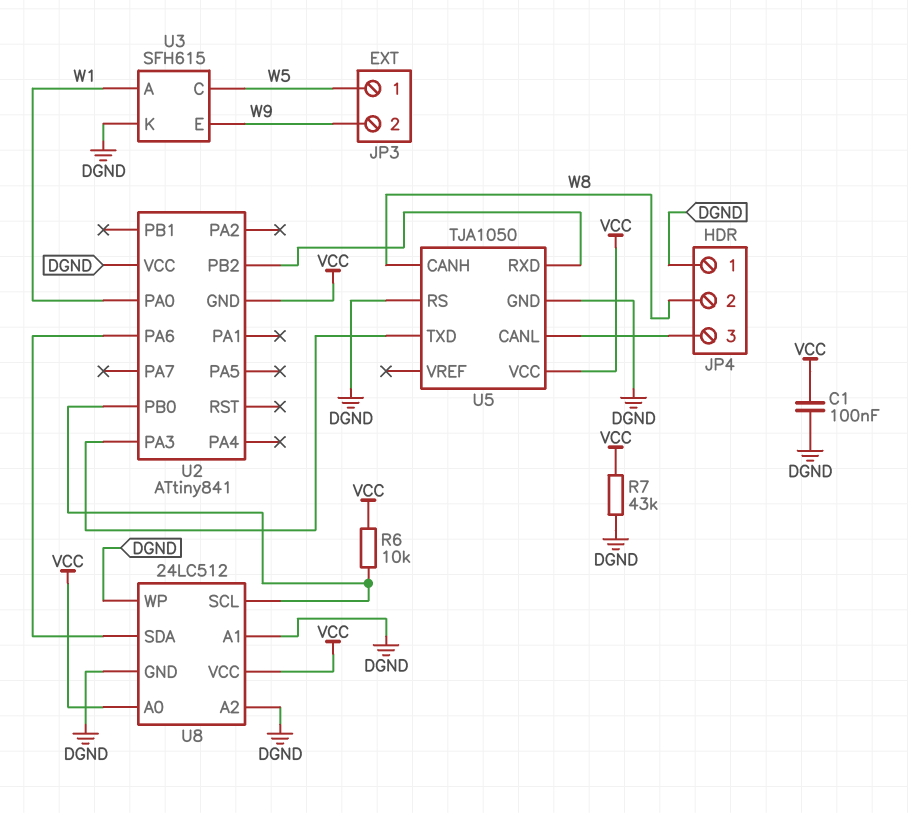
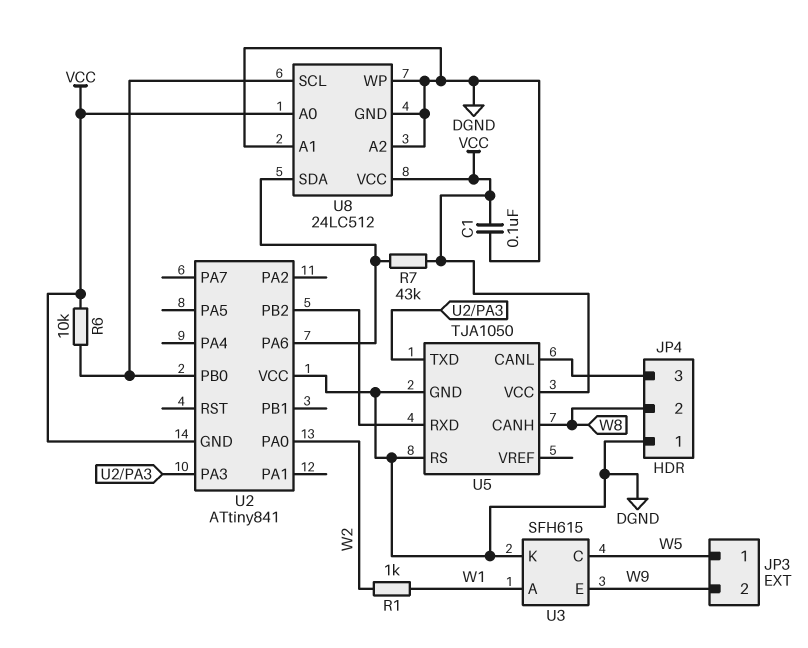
R1: none -> 1k (W1, W2)
R7: 43k (DGND, VCC) -> 43k (U2/PA6, VCC)
U2 pin PA0: W1 -> W2

